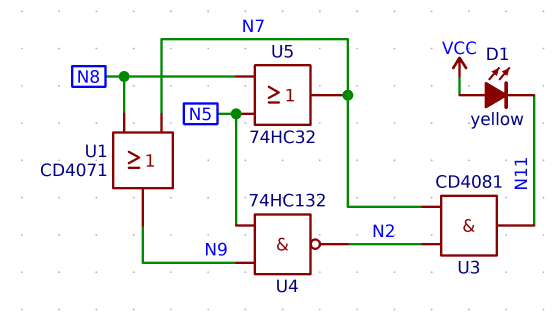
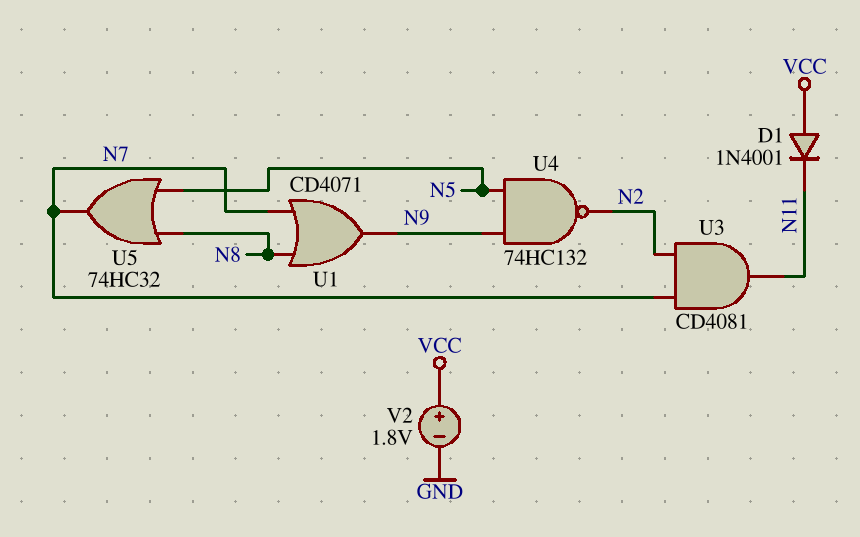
D1: LED yellow (A VCC, K N11) -> diode 1N4001 (A VCC, K N11)
V2: none -> 1.8V (plus VCC, minus GND)

